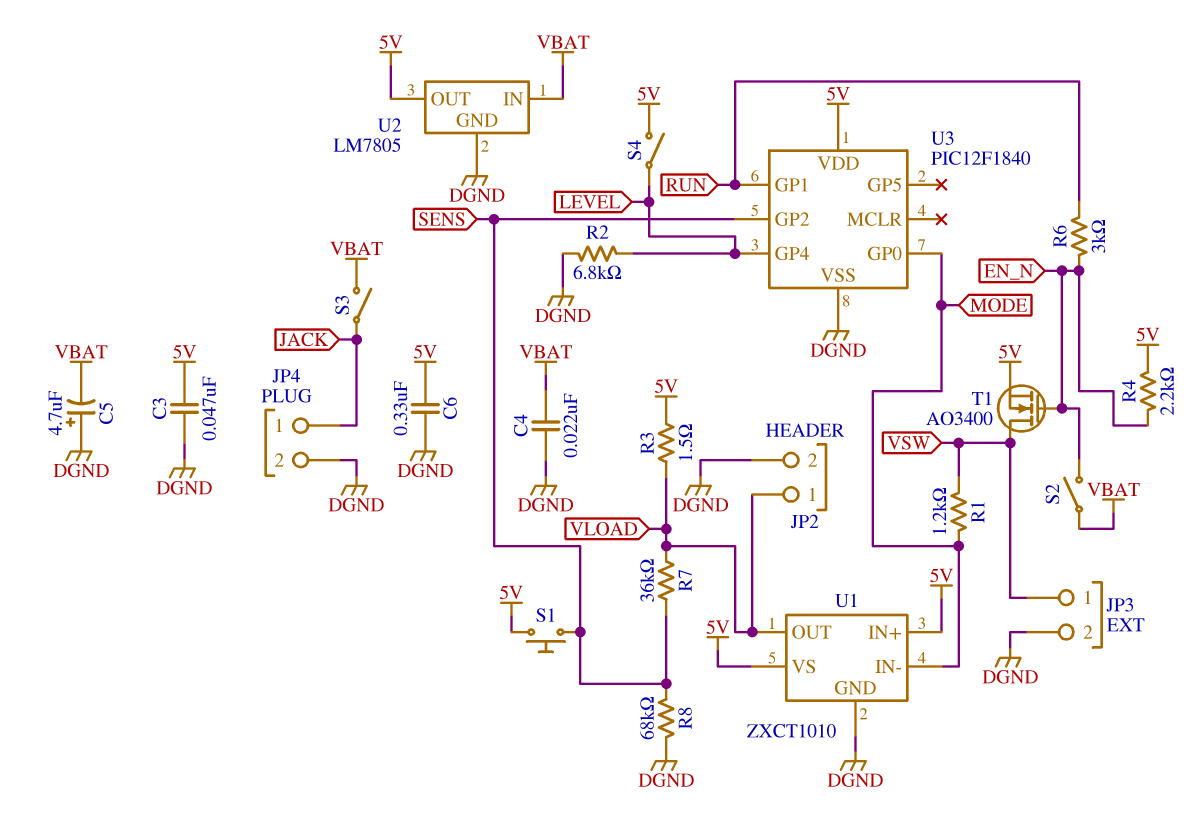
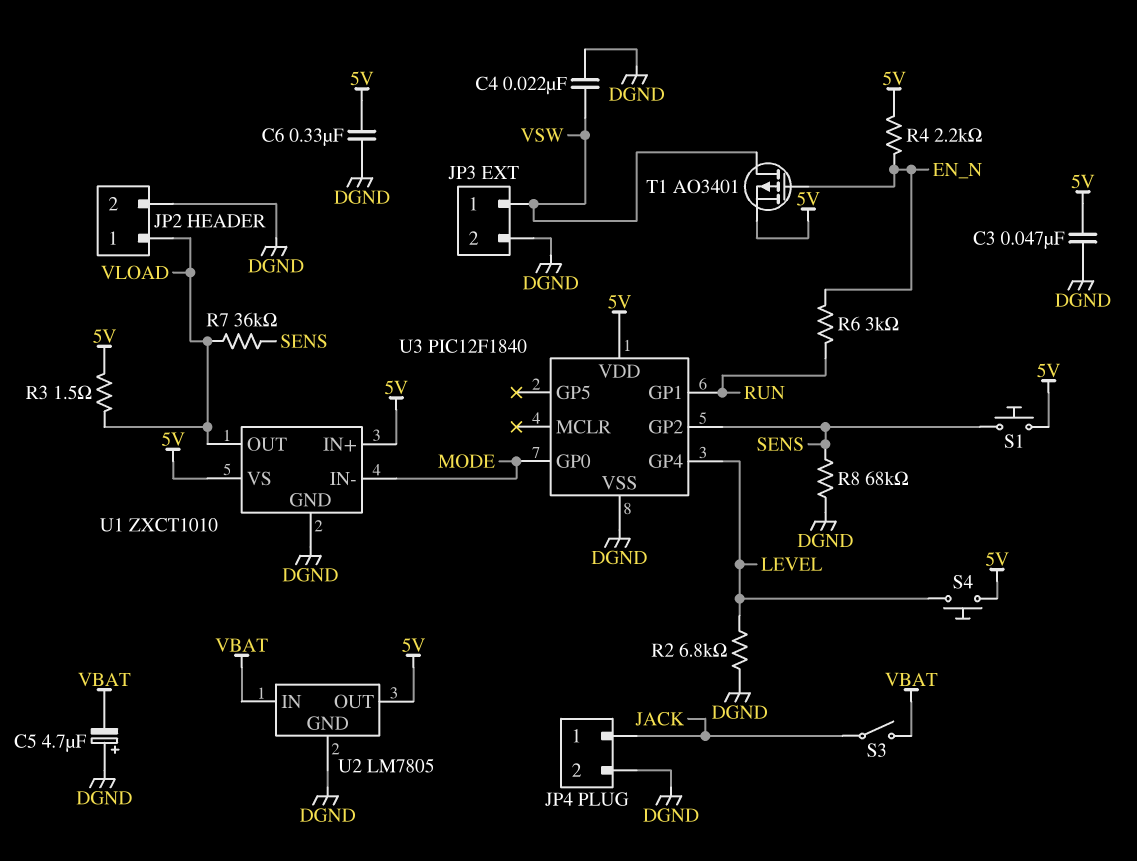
C4: 22nF (DGND, VBAT) -> 22nF (DGND, VSW)
R1: 1.2k (MODE, VSW) -> none
S2: switch (EN_N, VBAT) -> none
S4: switch (5V, LEVEL) -> button (5V, LEVEL)
T1: NMOS AO3400 (G EN_N, D VSW, S 5V) -> PMOS AO3401 (G EN_N, D VSW, S 5V)

